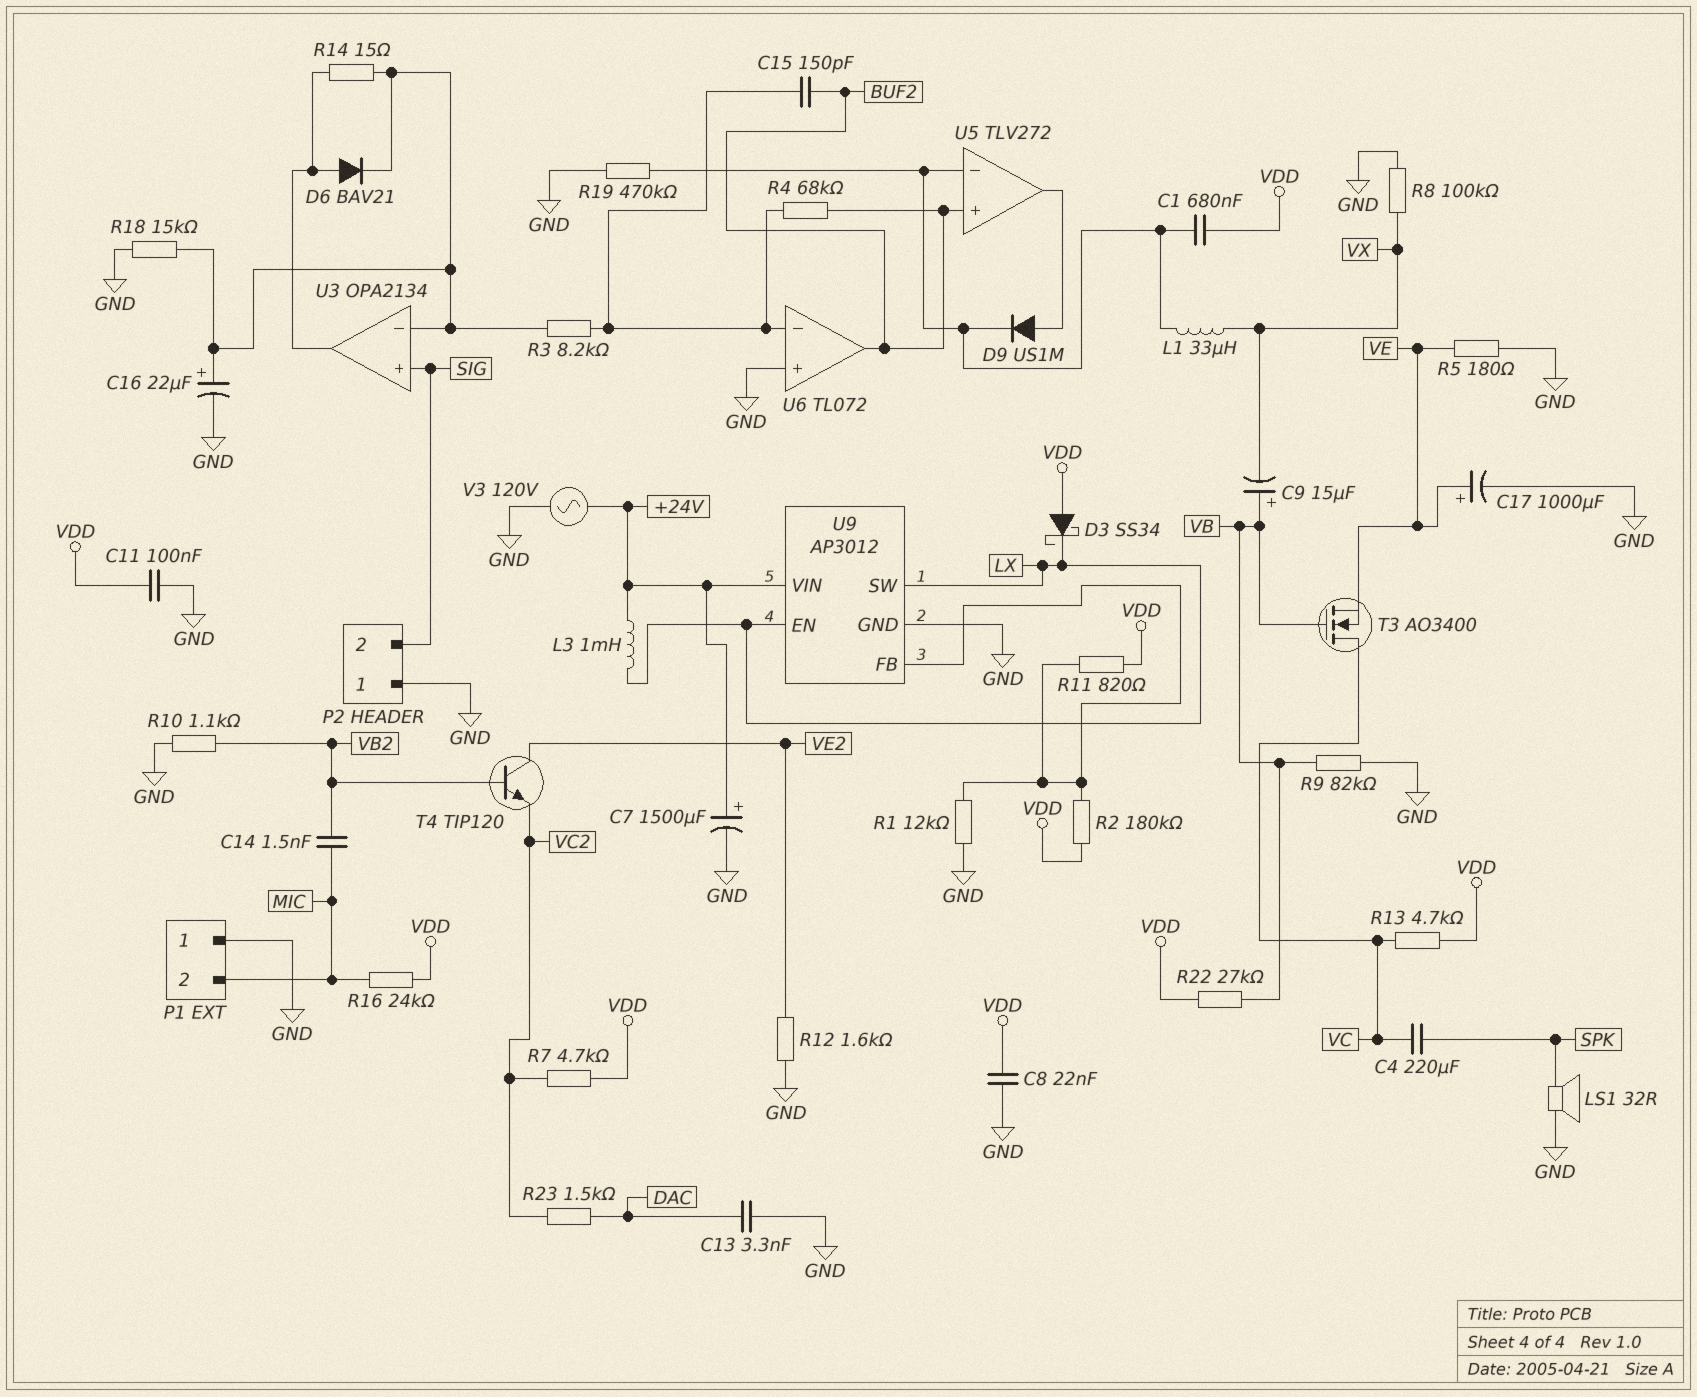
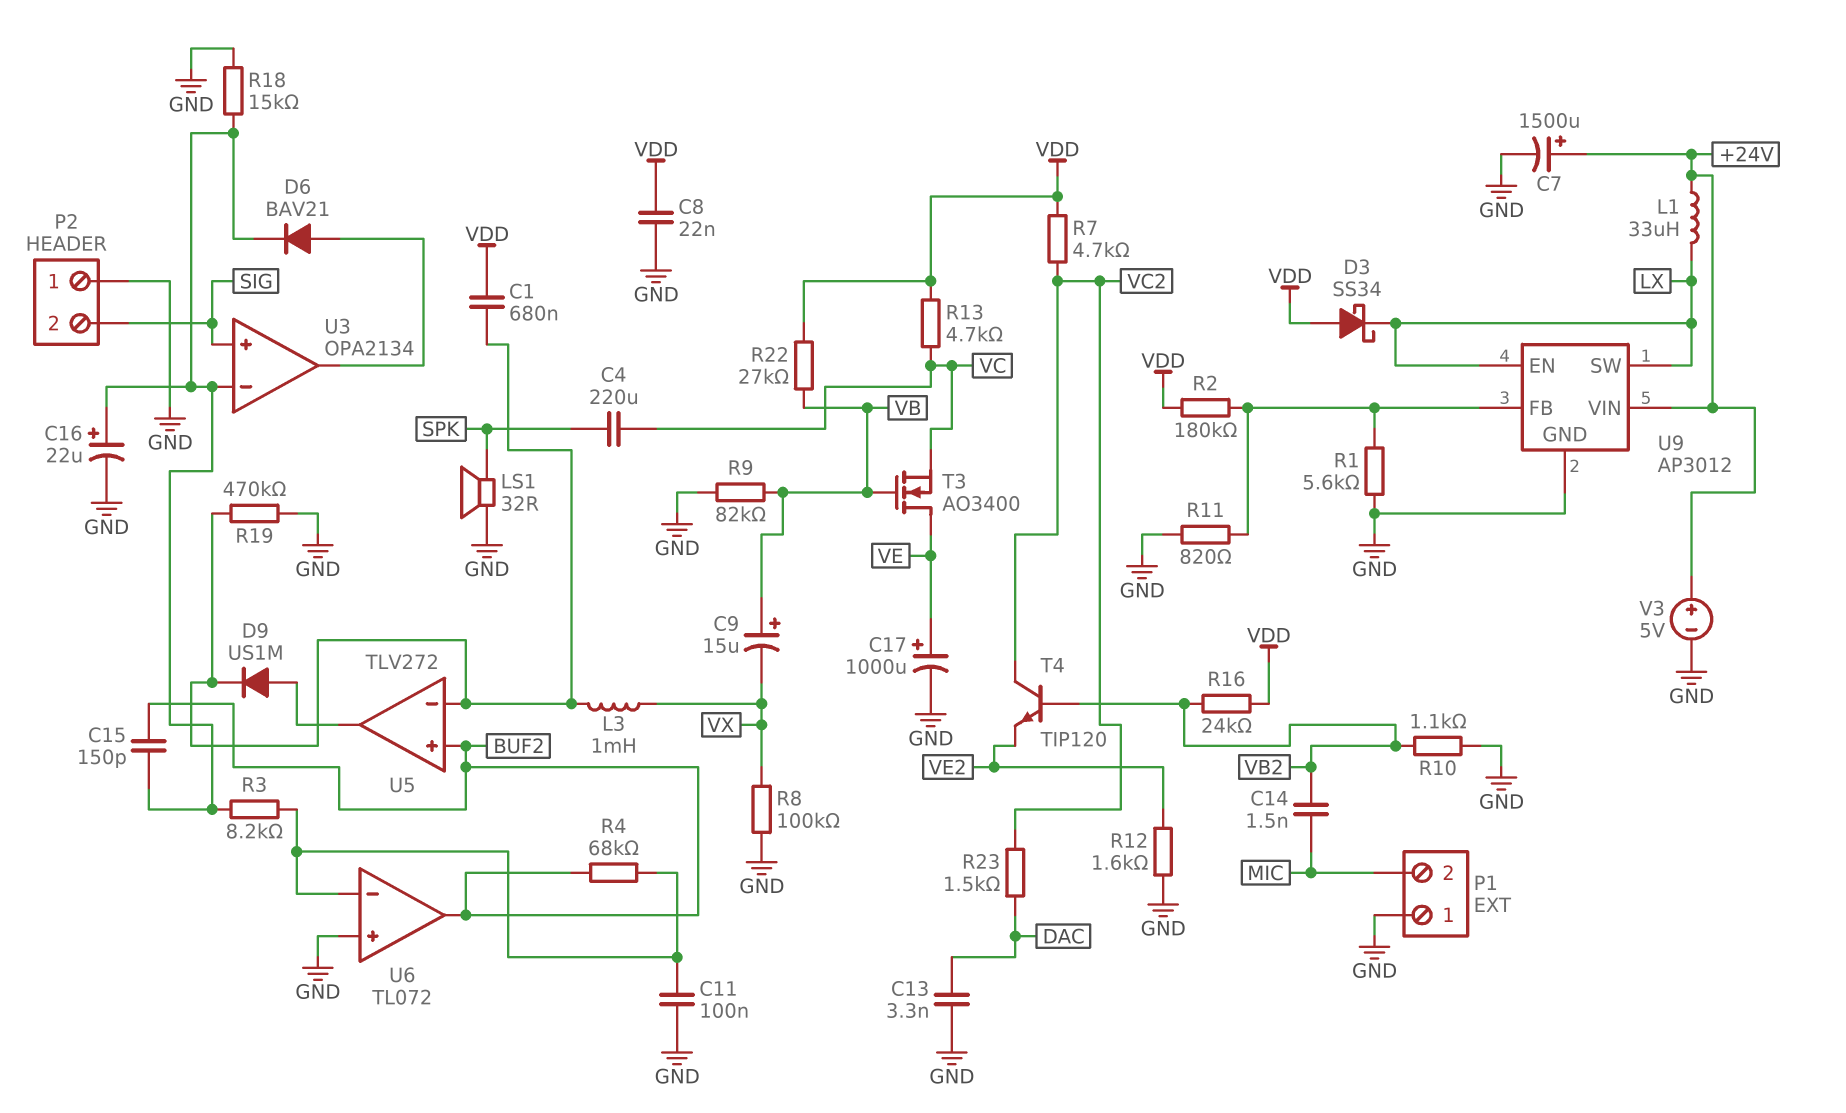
C11: 100nF (GND, VDD) -> 100nF (GND, U6/in-)
C15: 150pF (BUF2, U6/in-) -> 150pF (BUF2, U3/in-)
L1: 33uH (U5/in-, VX) -> 33uH (+24V, LX)
L3: 1mH (+24V, LX) -> 1mH (U5/in-, VX)
R1: 12k (GND, U9/FB) -> 5.6k (GND, U9/FB)
R5: 180 (GND, VE) -> none
R11: 820 (U9/FB, VDD) -> 820 (GND, U9/FB)
R14: 15 (U3/in-, U3/out) -> none
R16: 24k (MIC, VDD) -> 24k (VB2, VDD)
T3: NMOS AO3400 (G VB, D VC, S VE) -> NMOS AO3400 (G VB, D VE, S VC)
T4: NPN TIP120 (B VB2, C VE2, E VC2) -> NPN TIP120 (B VB2, C VC2, E VE2)
V3: AC 120V (+24V, GND) -> 5V (plus +24V, minus GND)

